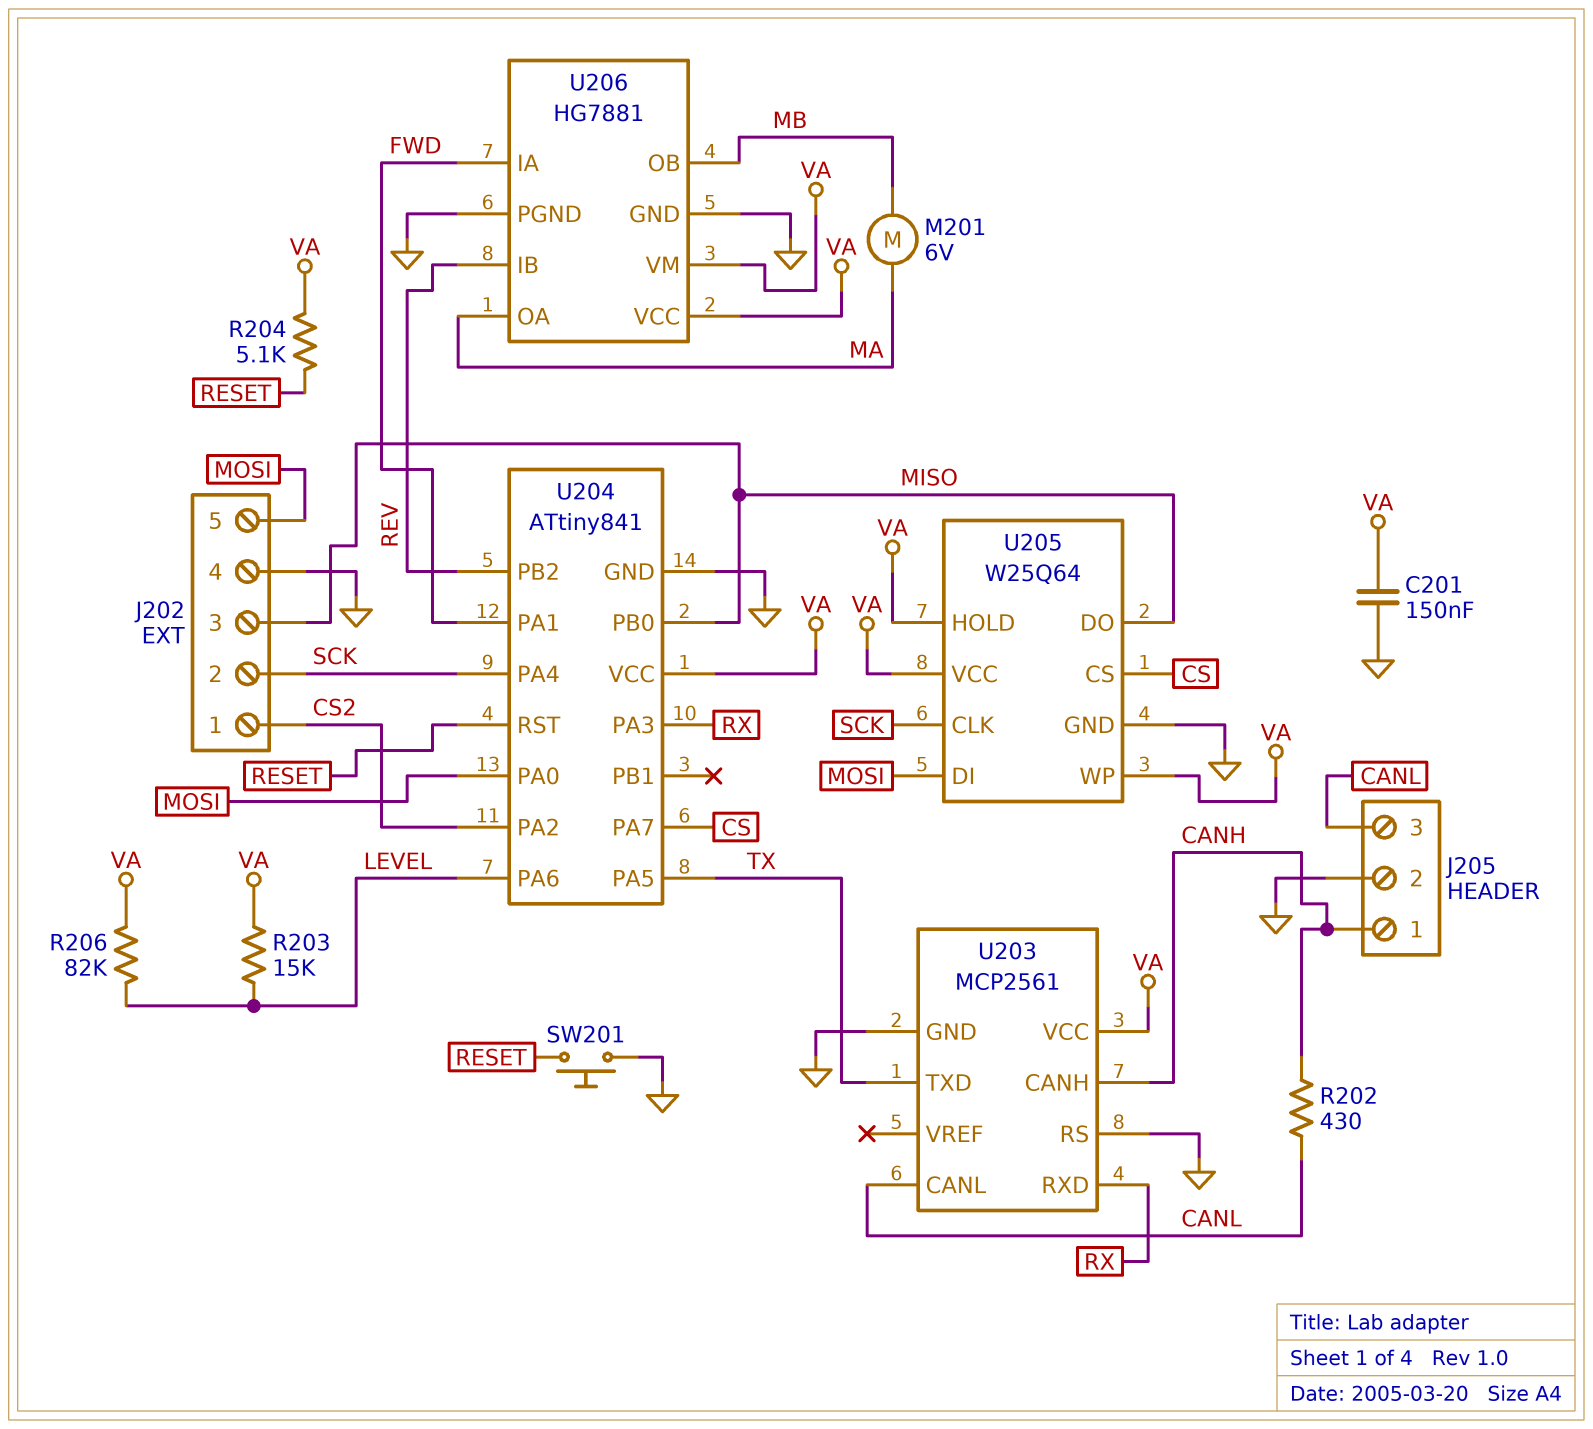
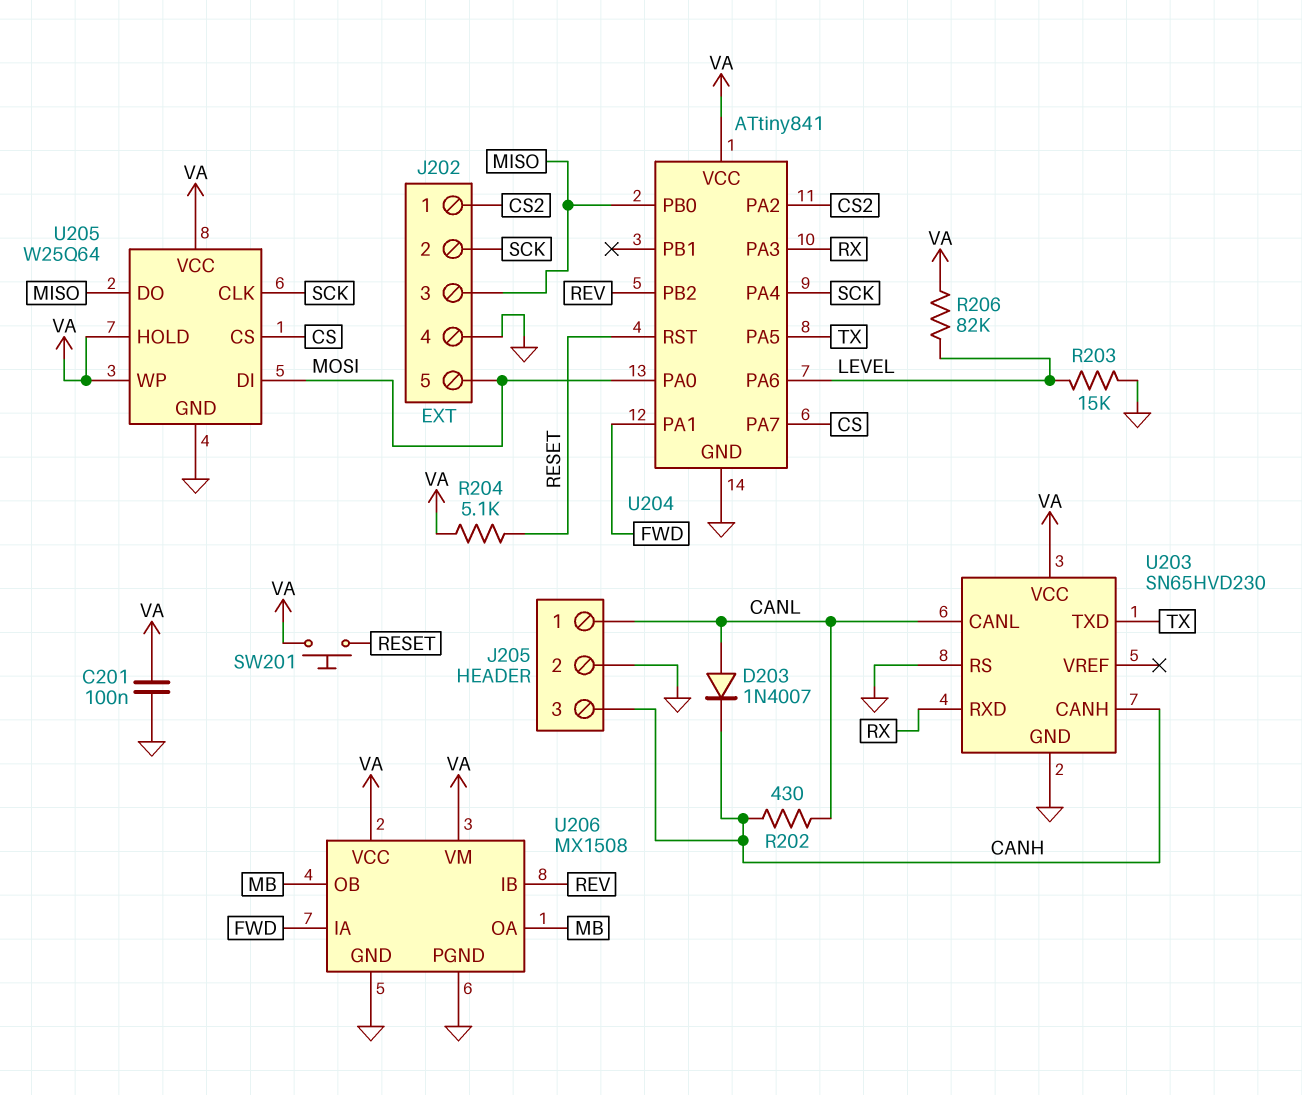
C201: 150nF (GND, VA) -> 100nF (GND, VA)
D203: none -> diode 1N4007 (A CANL, K CANH)
J205 pin 1: CANH -> CANL
J205 pin 3: CANL -> CANH
M201: motor 6V (MA, MB) -> none
R203: 15k (LEVEL, VA) -> 15k (GND, LEVEL)
SW201: button (GND, RESET) -> button (RESET, VA)
U203: MCP2561 -> SN65HVD230
U206: HG7881 -> MX1508
U206 pin OA: MA -> MB

